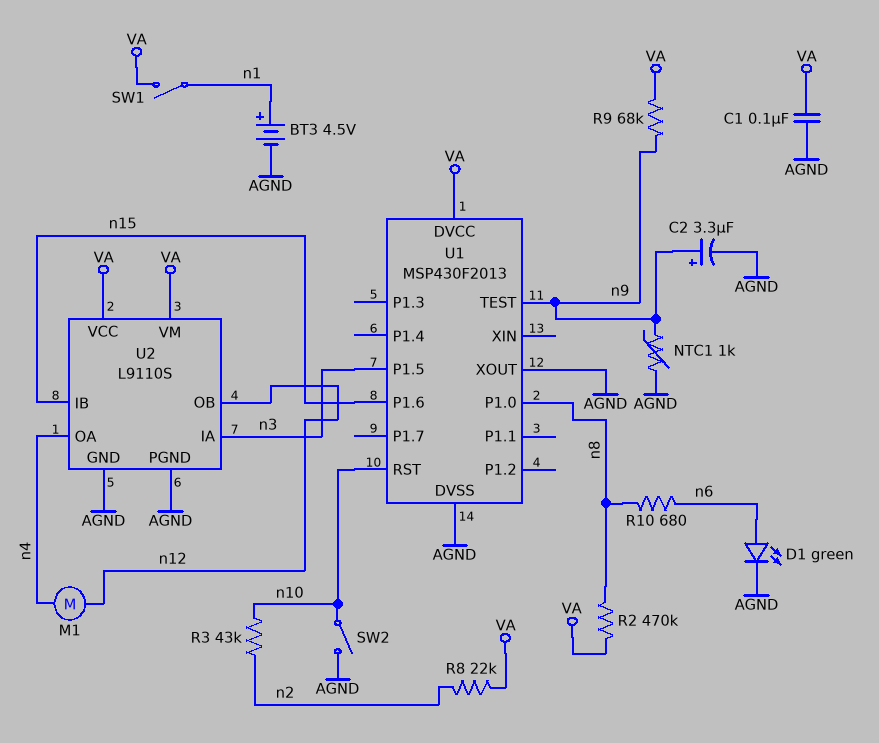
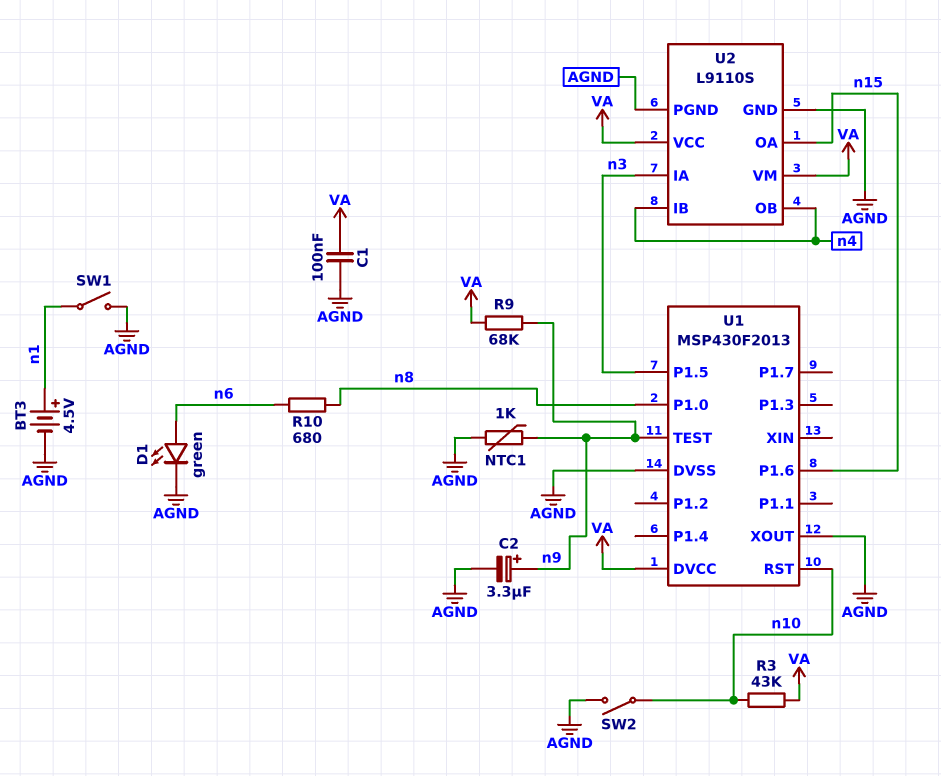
M1: motor (n4, n12) -> none
R2: 470k (VA, n8) -> none
R3: 43k (n2, n10) -> 43k (VA, n10)
R8: 22k (VA, n2) -> none
SW1: switch (VA, n1) -> switch (AGND, n1)
U2 pin IB: n15 -> n4
U2 pin OA: n4 -> n15
U2 pin OB: n12 -> n4

